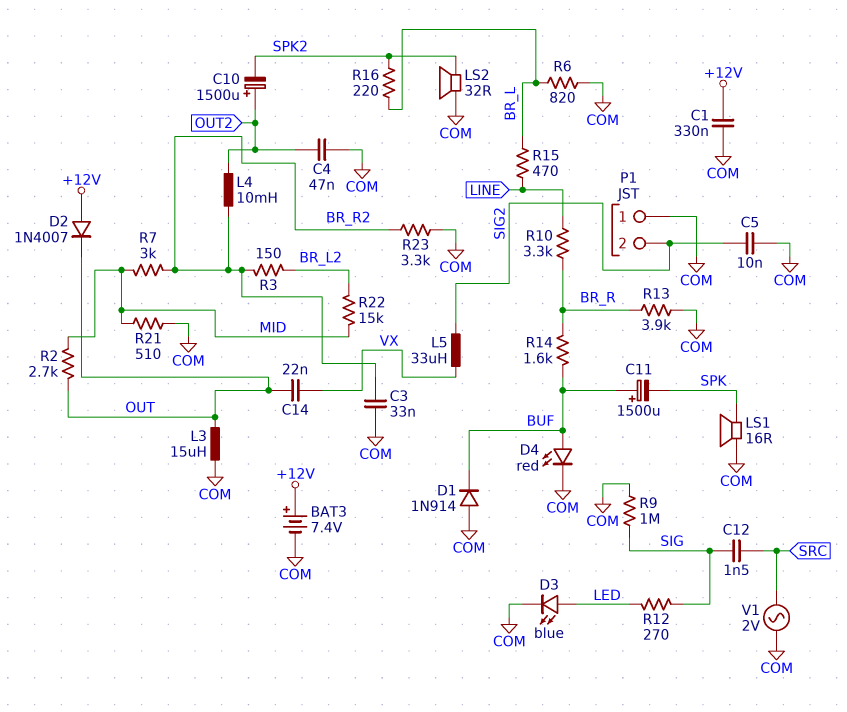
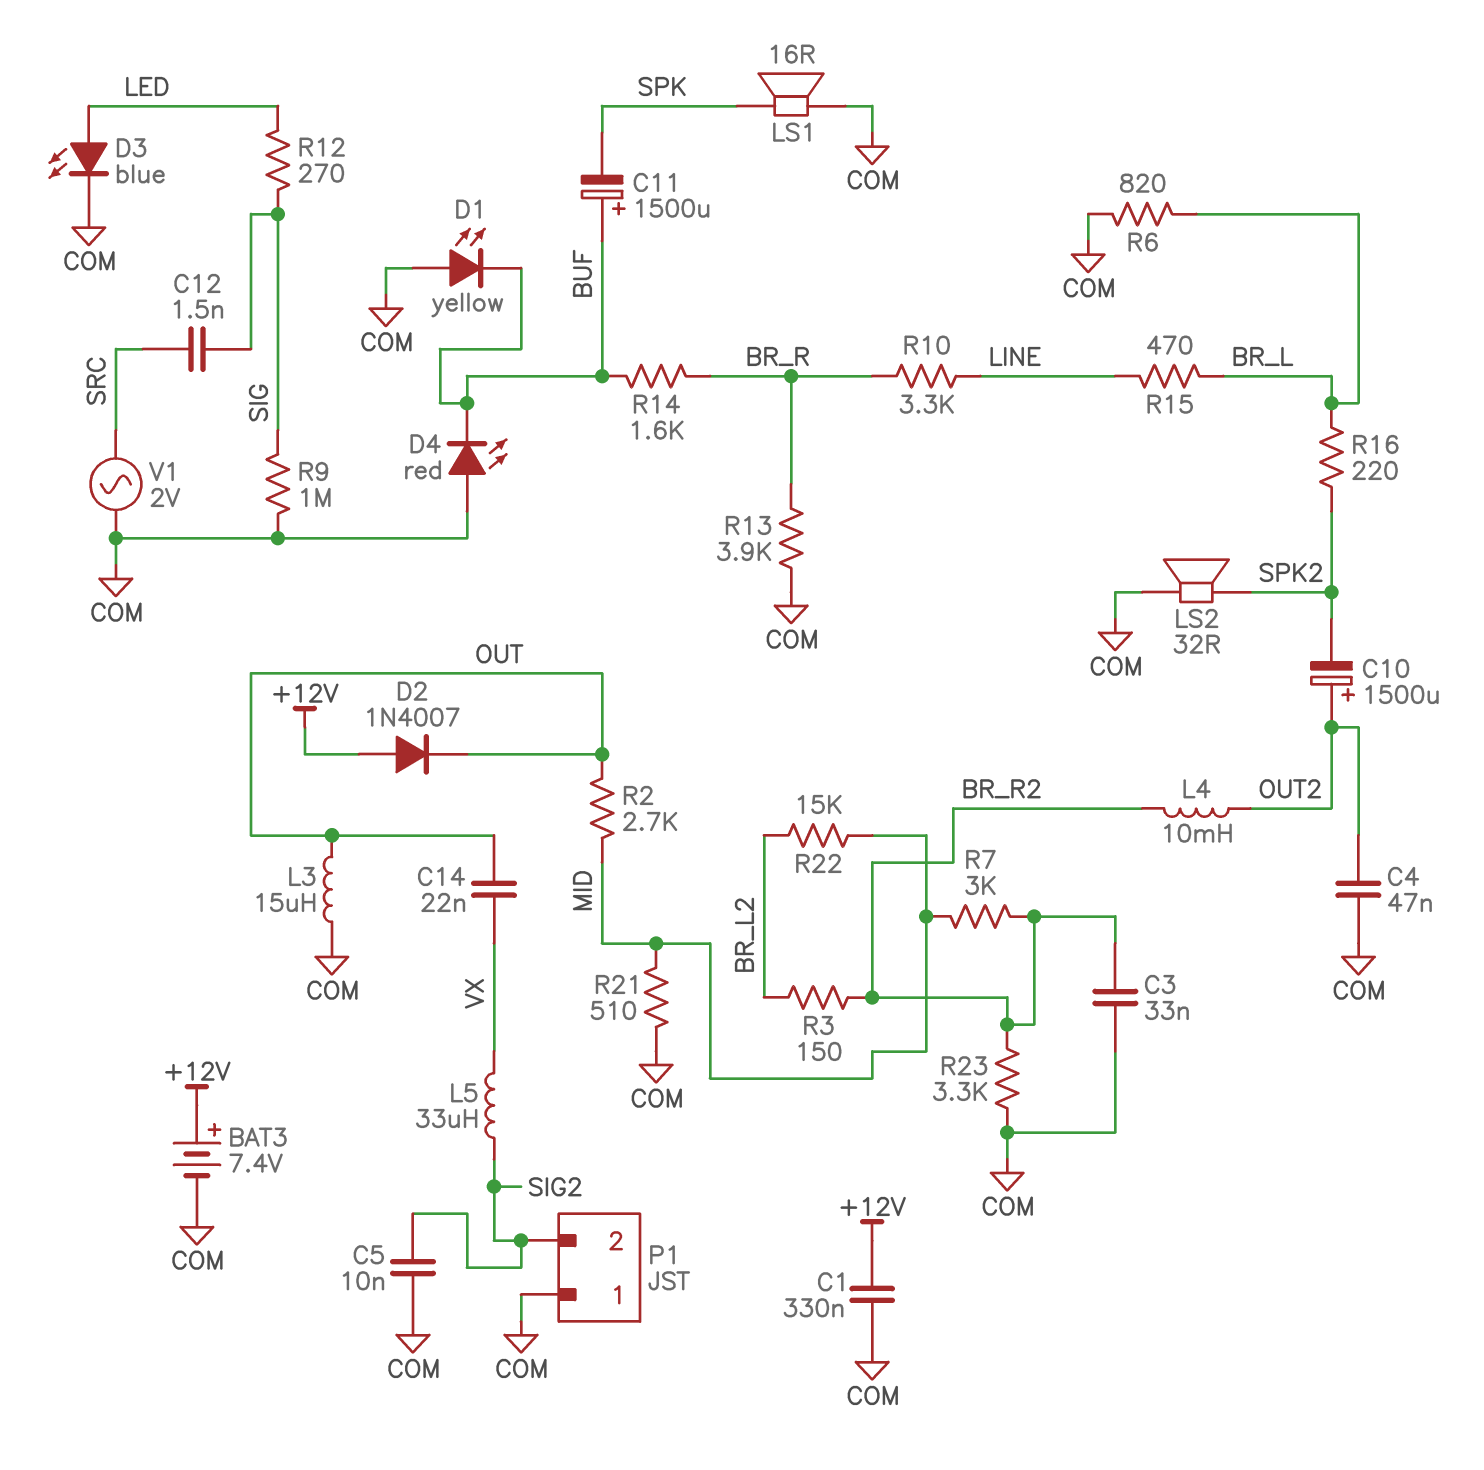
D1: diode 1N914 (A COM, K BUF) -> LED yellow (A COM, K BUF)
D4: LED red (A BUF, K COM) -> LED red (A COM, K BUF)

